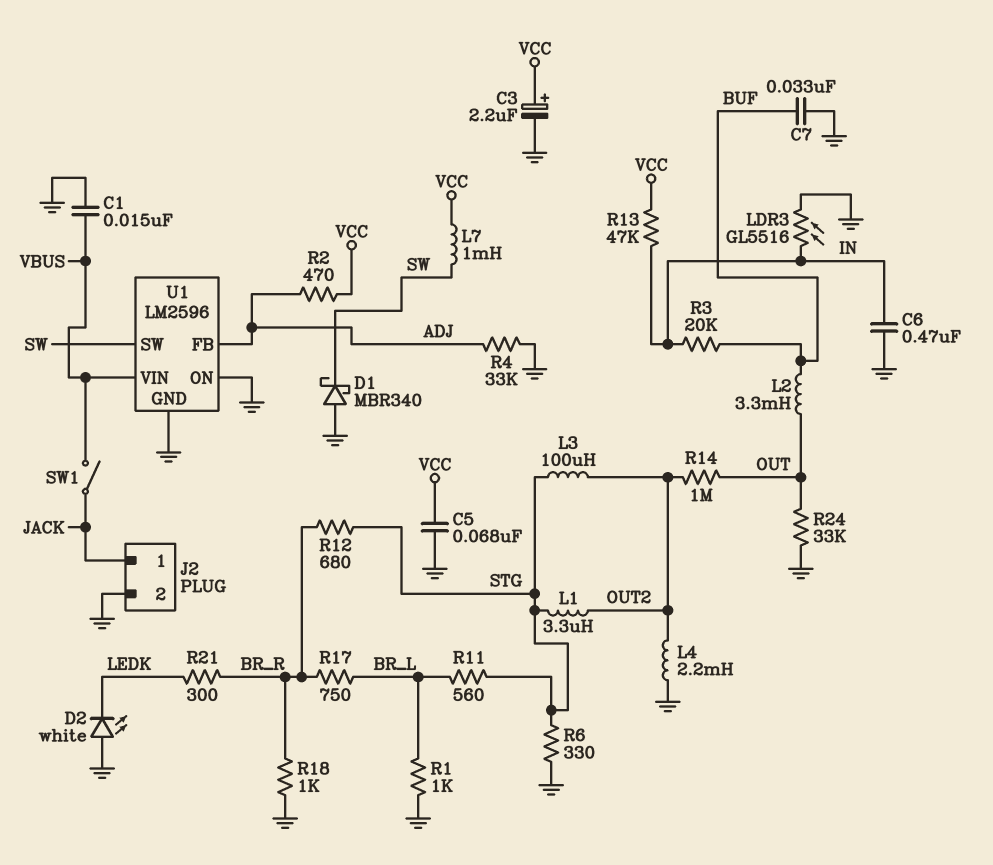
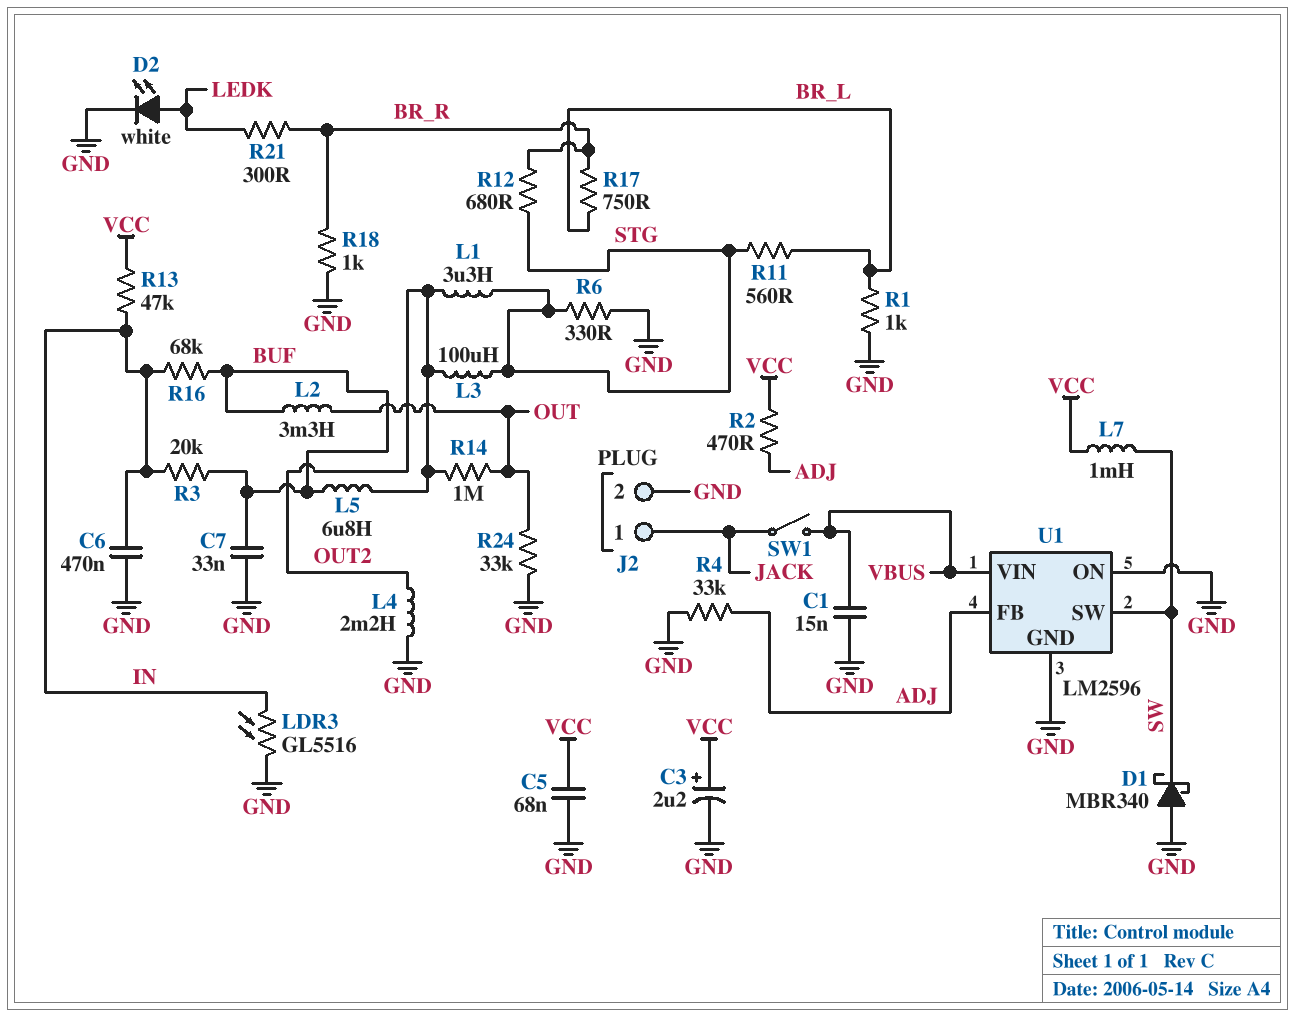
D2: LED white (A GND, K LEDK) -> LED white (A LEDK, K GND)
L5: none -> 6.8uH (BUF, OUT2)
R16: none -> 68k (BUF, IN)

